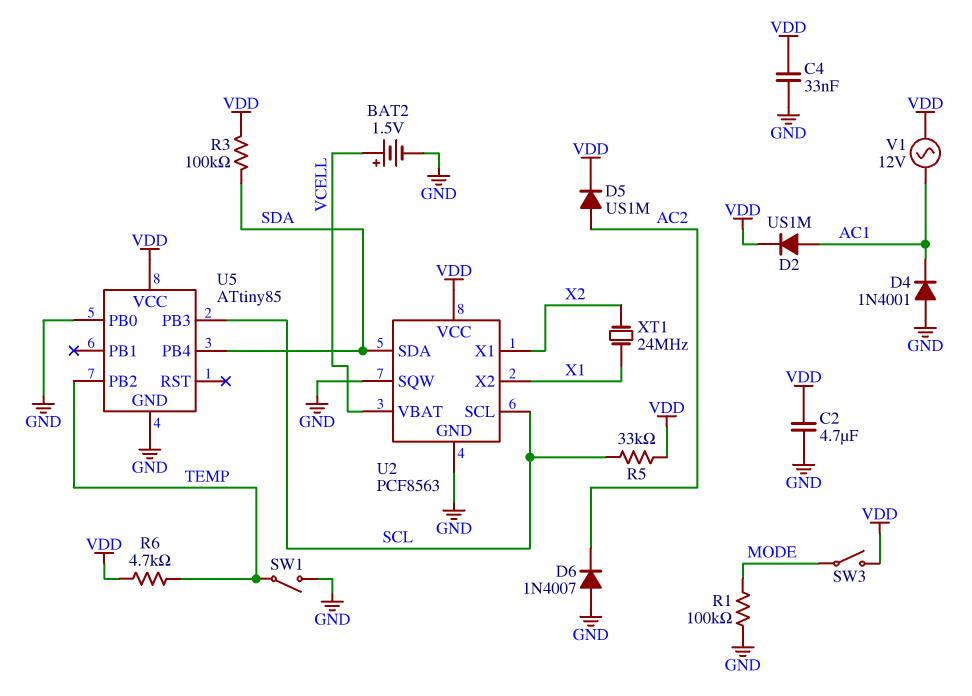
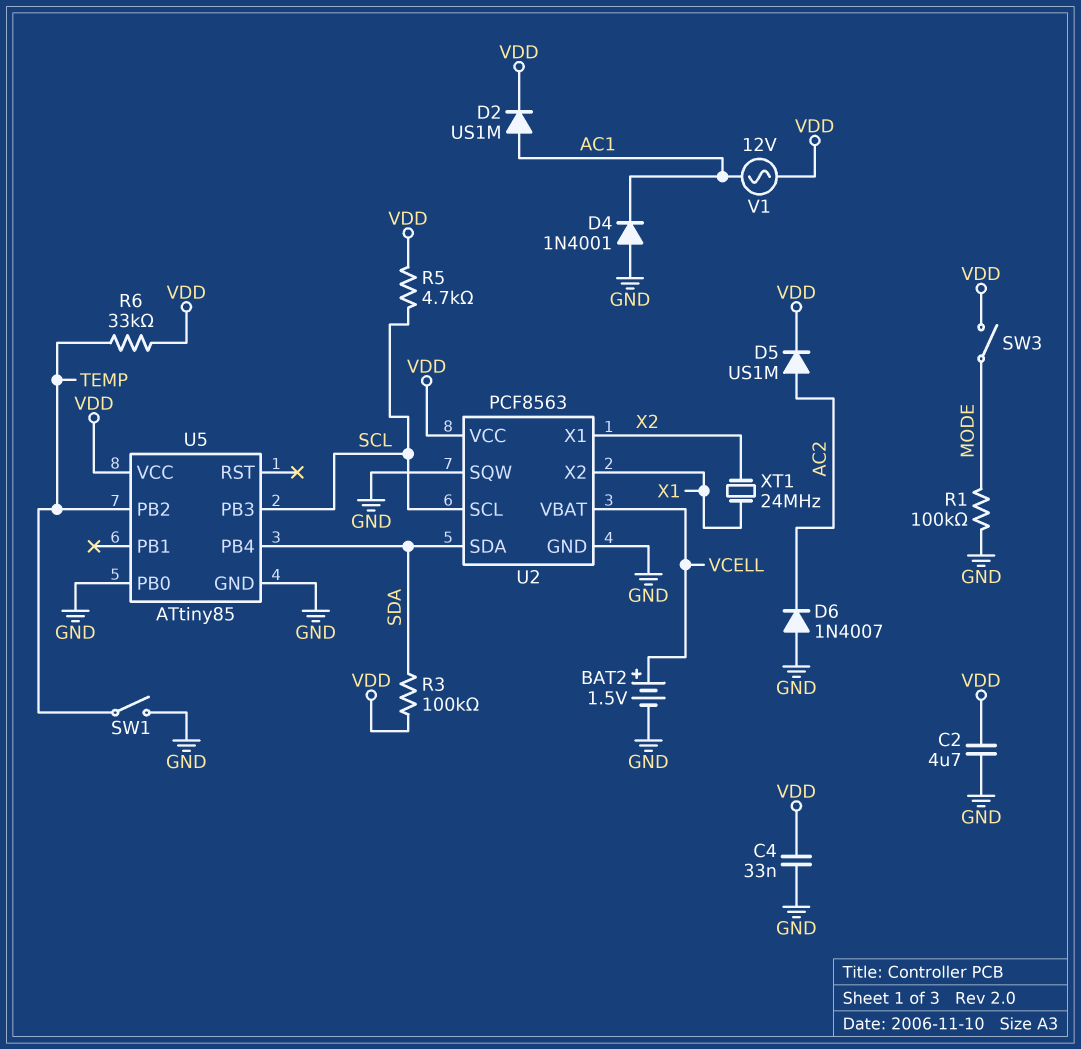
R5: 33k (SCL, VDD) -> 4.7k (SCL, VDD)
R6: 4.7k (TEMP, VDD) -> 33k (TEMP, VDD)

